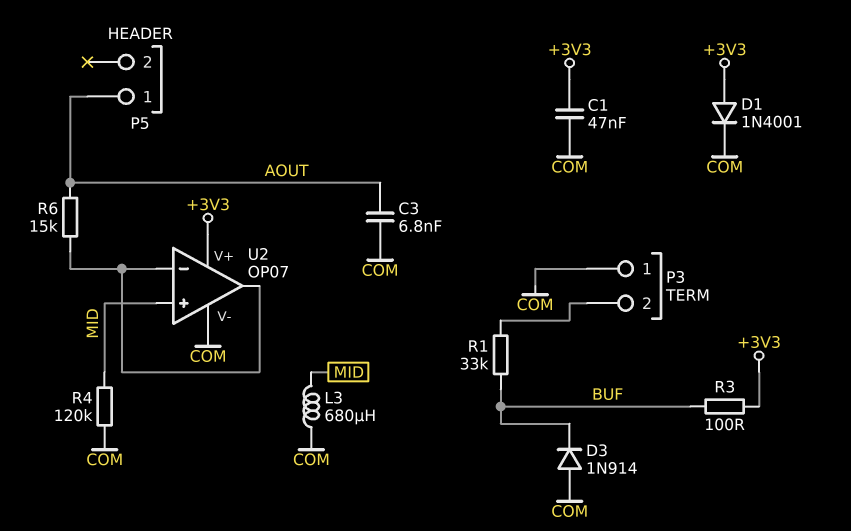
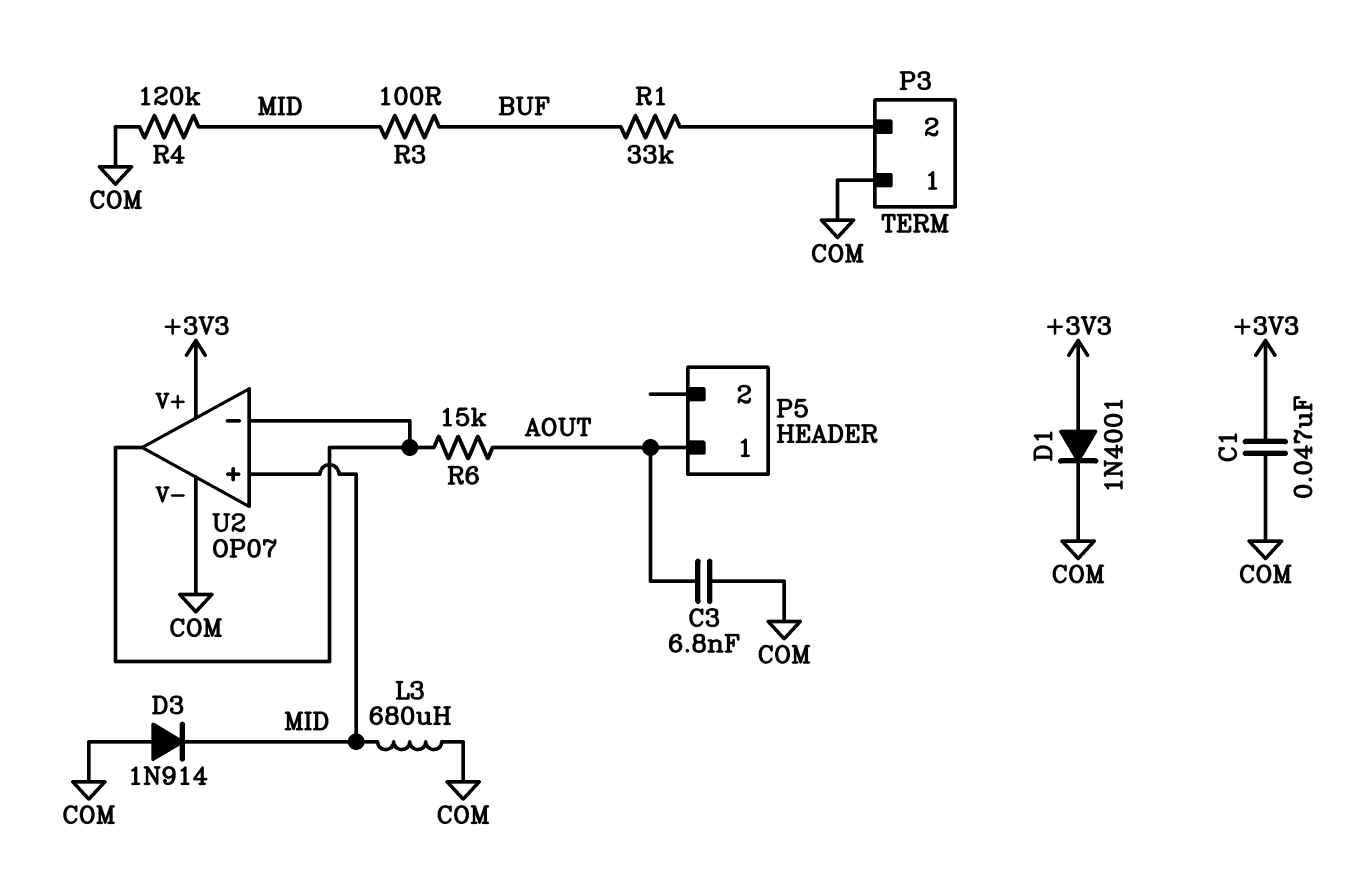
D3: diode 1N914 (A COM, K BUF) -> diode 1N914 (A COM, K MID)
R3: 100 (+3V3, BUF) -> 100 (BUF, MID)

